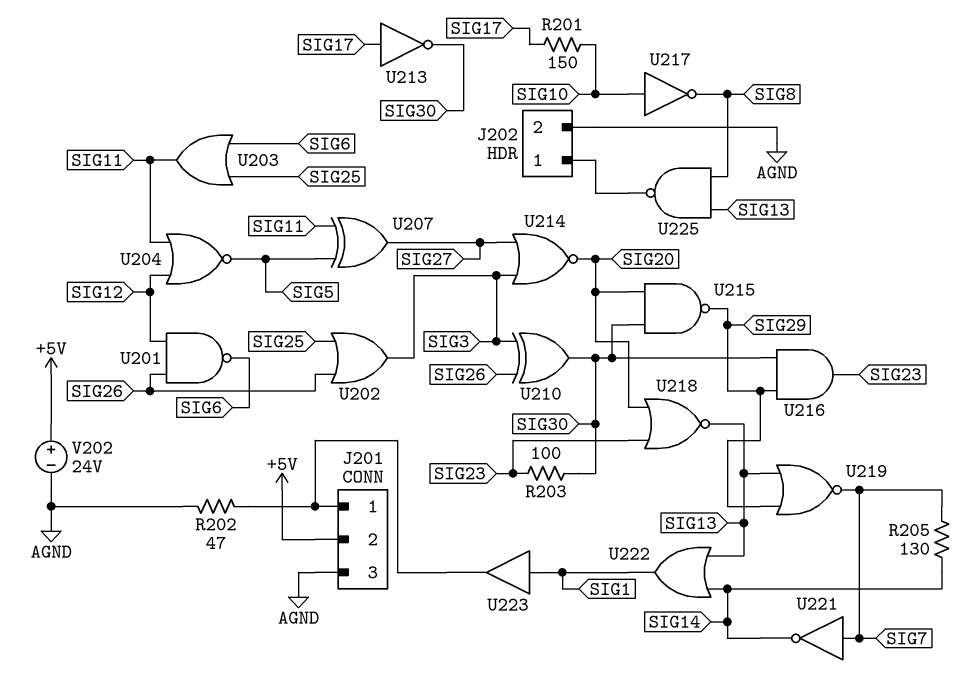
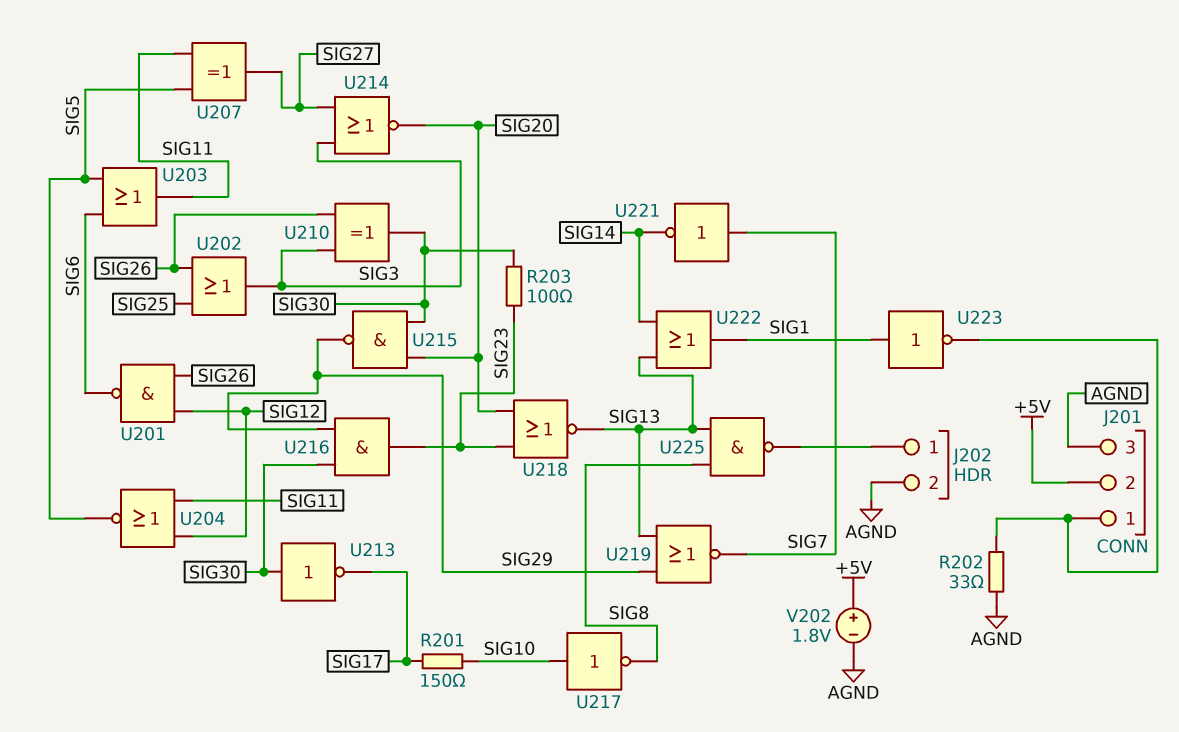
R202: 47 (AGND, J201/1) -> 33 (AGND, J201/1)
R205: 130 (SIG7, SIG14) -> none
U203: OR (in SIG6, in SIG25, out SIG11) -> OR (in SIG5, in SIG6, out SIG11)
U213: NOT (in SIG17, out SIG30) -> NOT (in SIG30, out SIG17)
U223: buffer (in SIG1, out J201/1) -> NOT (in SIG1, out J201/1)
V202: 24V (plus +5V, minus AGND) -> 1.8V (plus +5V, minus AGND)

